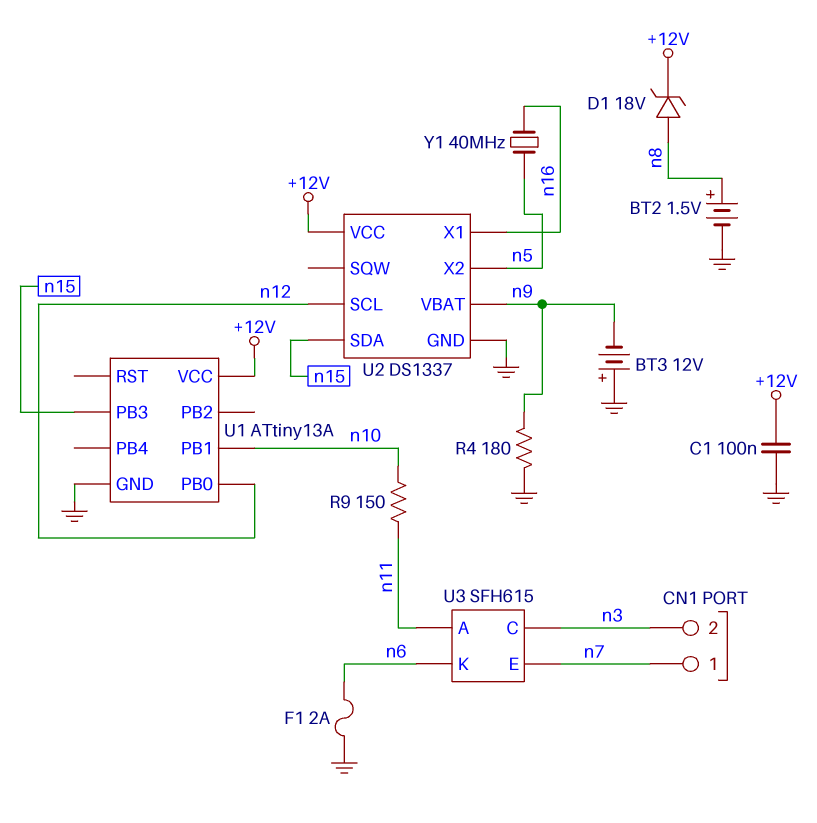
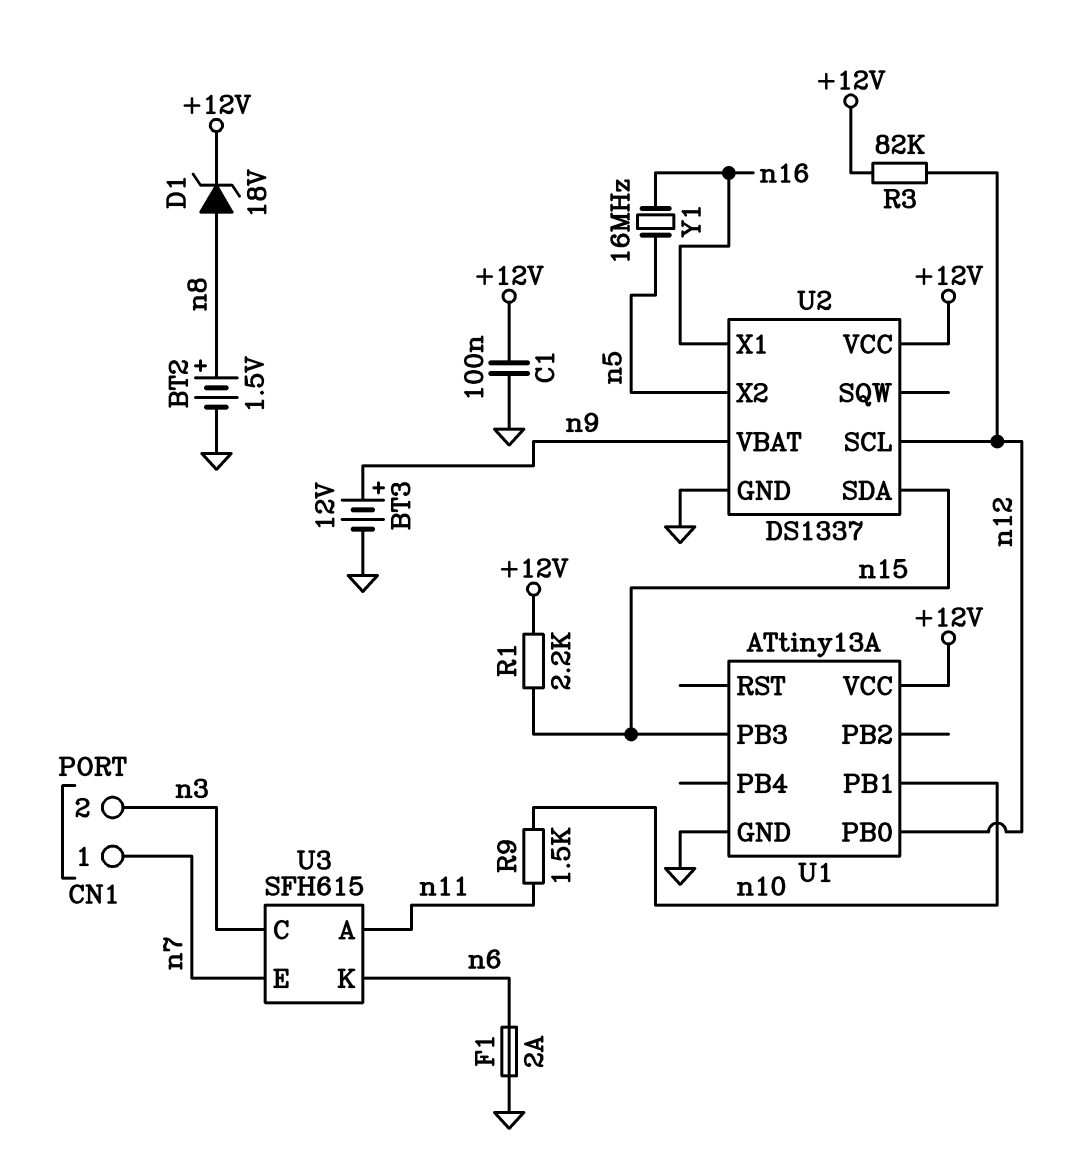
BT3: 12V (plus GND, minus n9) -> 12V (plus n9, minus GND)
R1: none -> 2.2k (+12V, n15)
R3: none -> 82k (+12V, n12)
R4: 180 (GND, n9) -> none
R9: 150 (n10, n11) -> 1.5k (n10, n11)
Y1: 40MHz (n5, n16) -> 16MHz (n5, n16)

